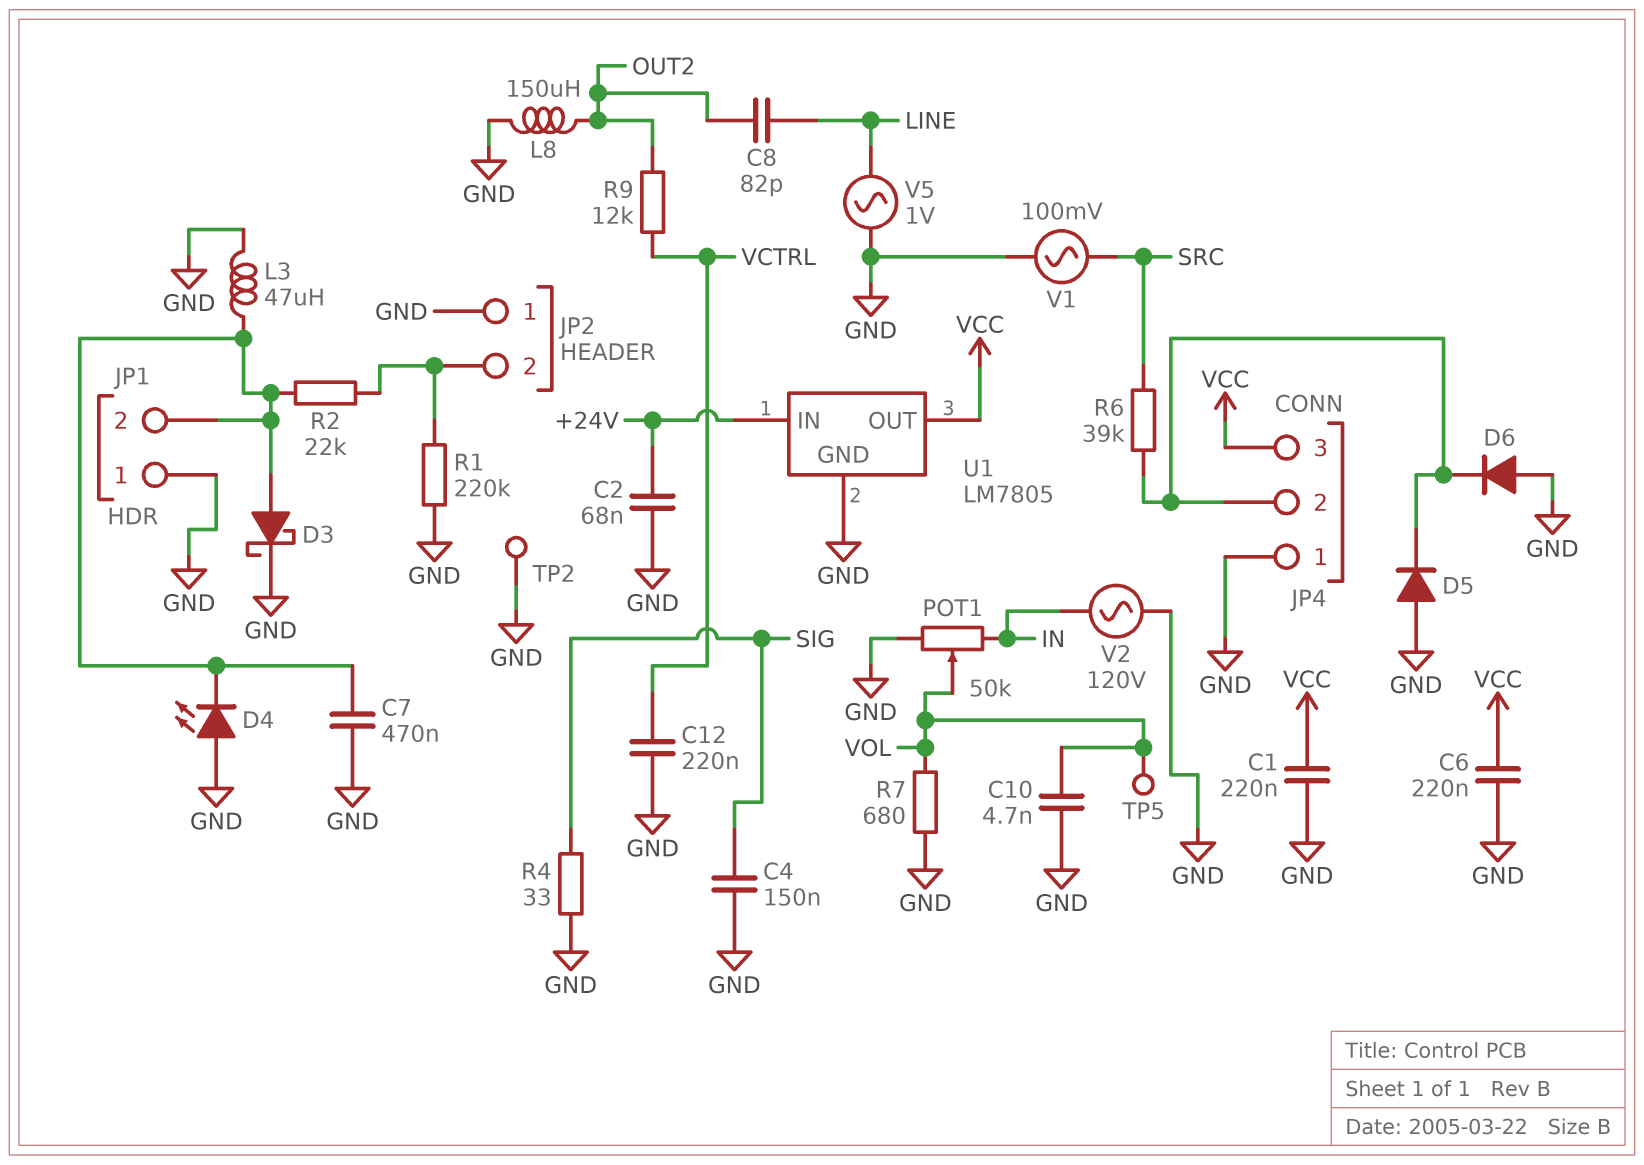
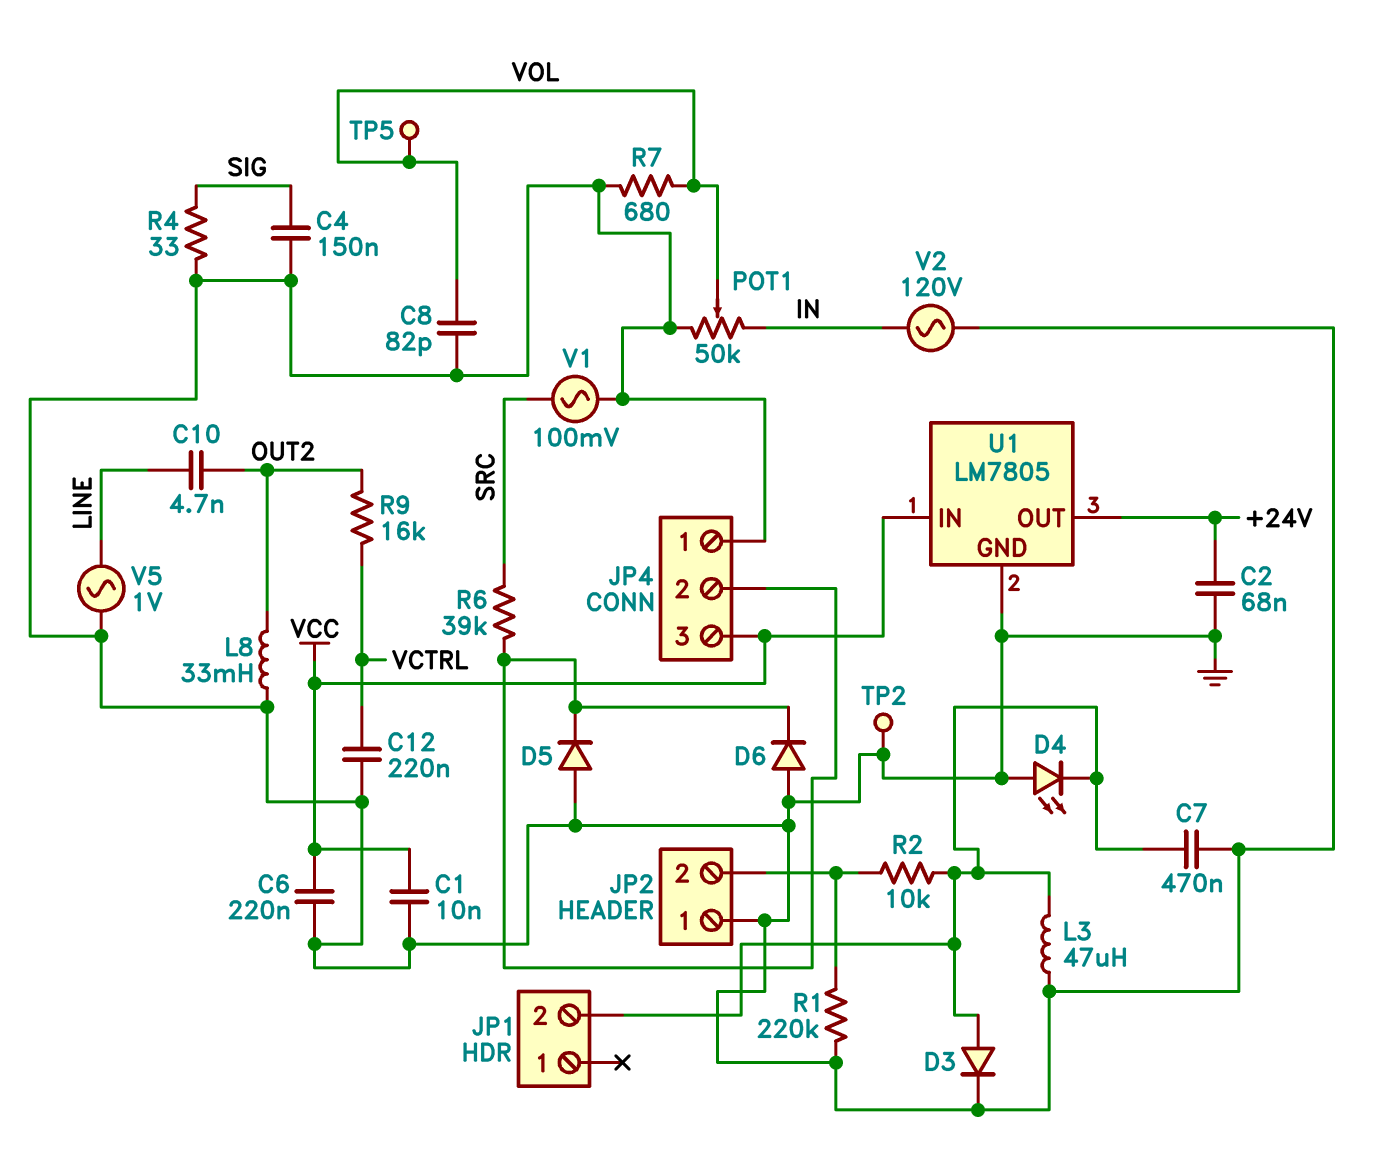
C1: 220nF (GND, VCC) -> 10nF (GND, VCC)
C8: 82pF (LINE, OUT2) -> 82pF (GND, VOL)
C10: 4.7nF (GND, VOL) -> 4.7nF (LINE, OUT2)
D3: schottky (A JP1/2, K GND) -> diode (A JP1/2, K GND)
JP1 pin 1: GND -> none
L8: 150uH (GND, OUT2) -> 33mH (GND, OUT2)
R2: 22k (JP1/2, JP2/2) -> 10k (JP1/2, JP2/2)
R9: 12k (OUT2, VCTRL) -> 16k (OUT2, VCTRL)
U1 pin IN: +24V -> VCC
U1 pin OUT: VCC -> +24V

